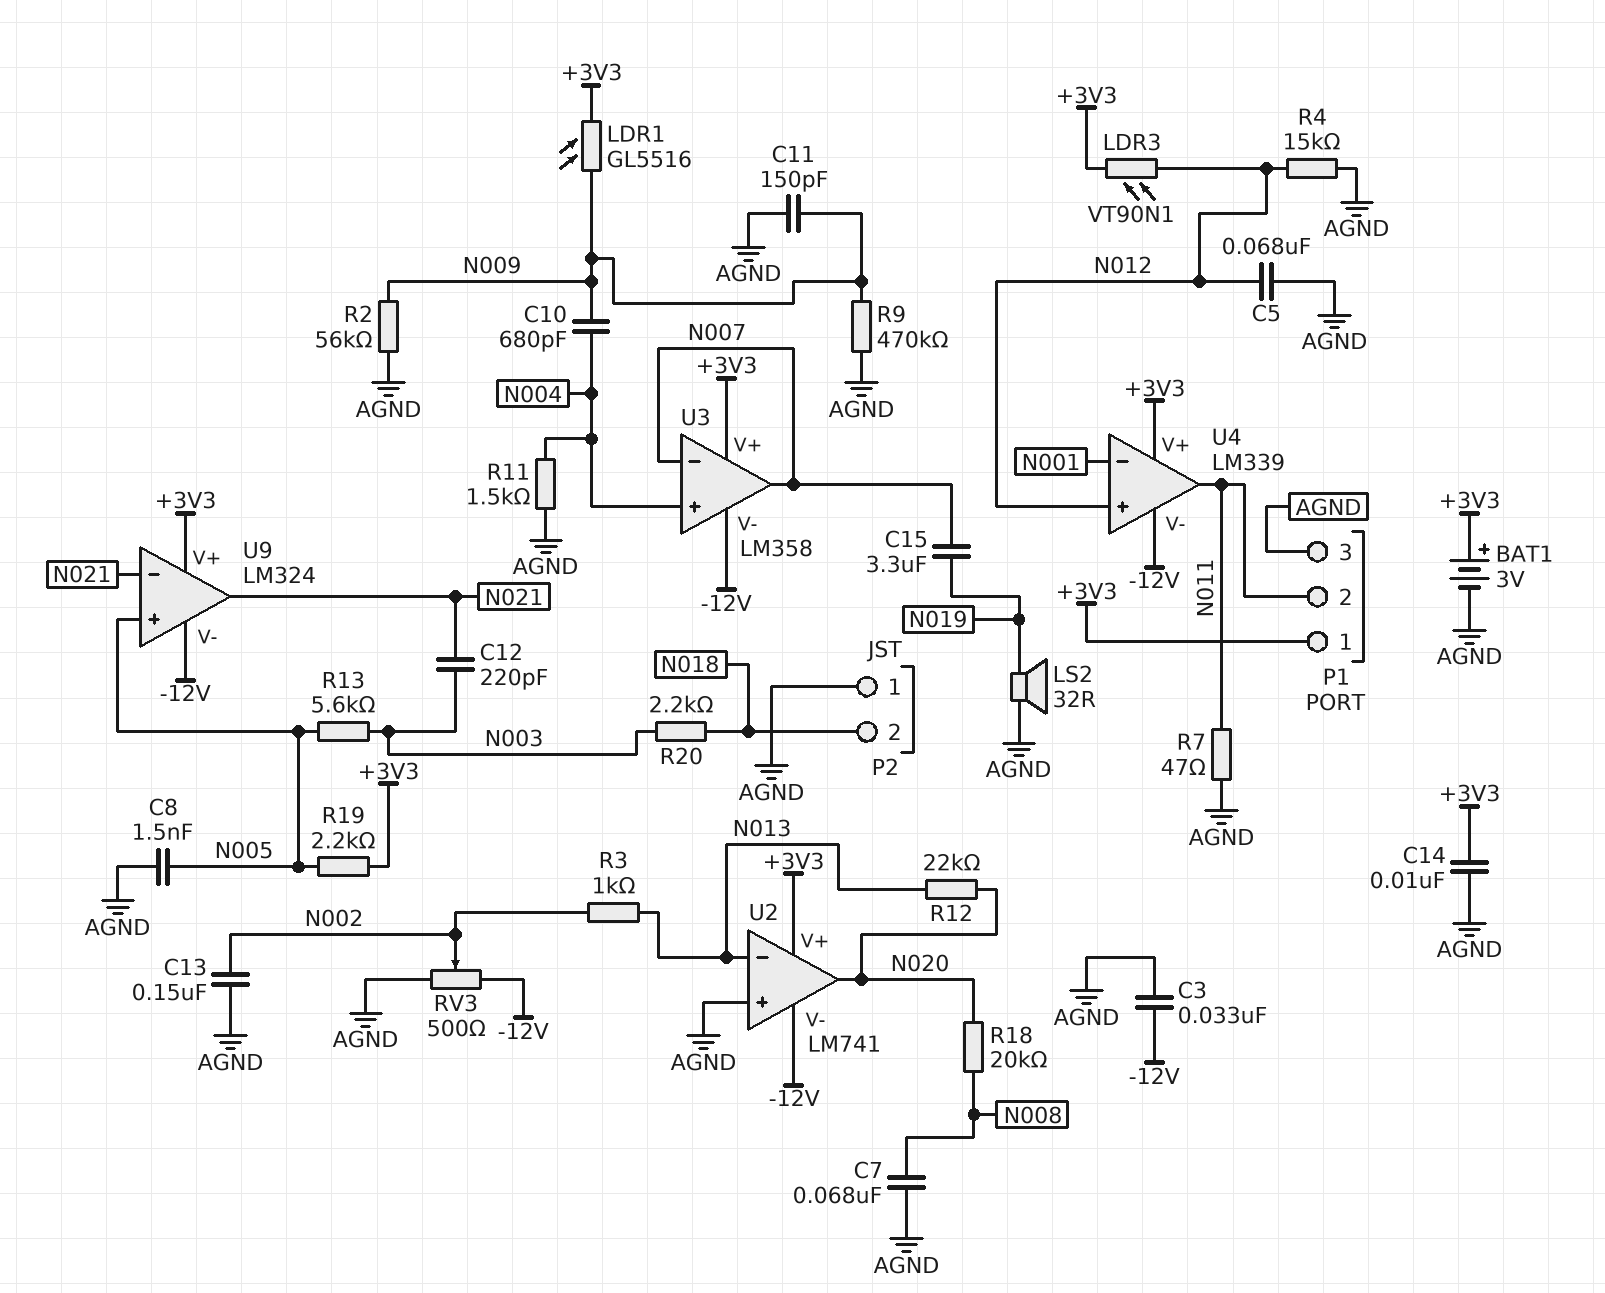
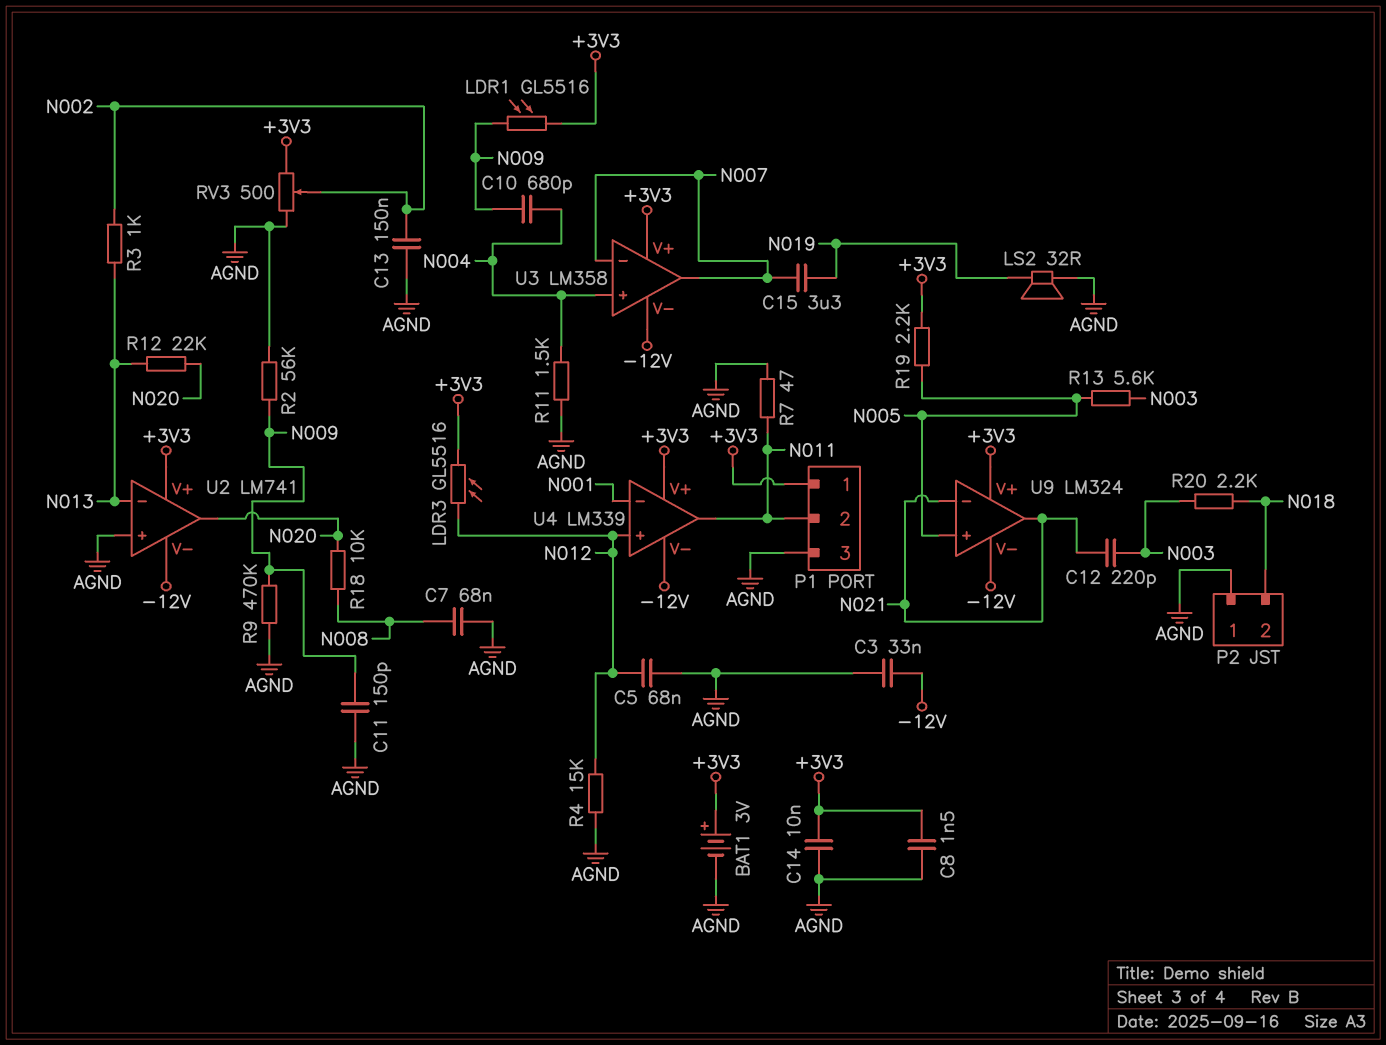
C8: 1.5nF (AGND, N005) -> 1.5nF (+3V3, AGND)
LDR3: VT90N1 (+3V3, N012) -> GL5516 (+3V3, N012)
R18: 20k (N008, N020) -> 10k (N008, N020)
RV3: 500 (-12V, AGND, wiper N002) -> 500 (+3V3, AGND, wiper N002)

